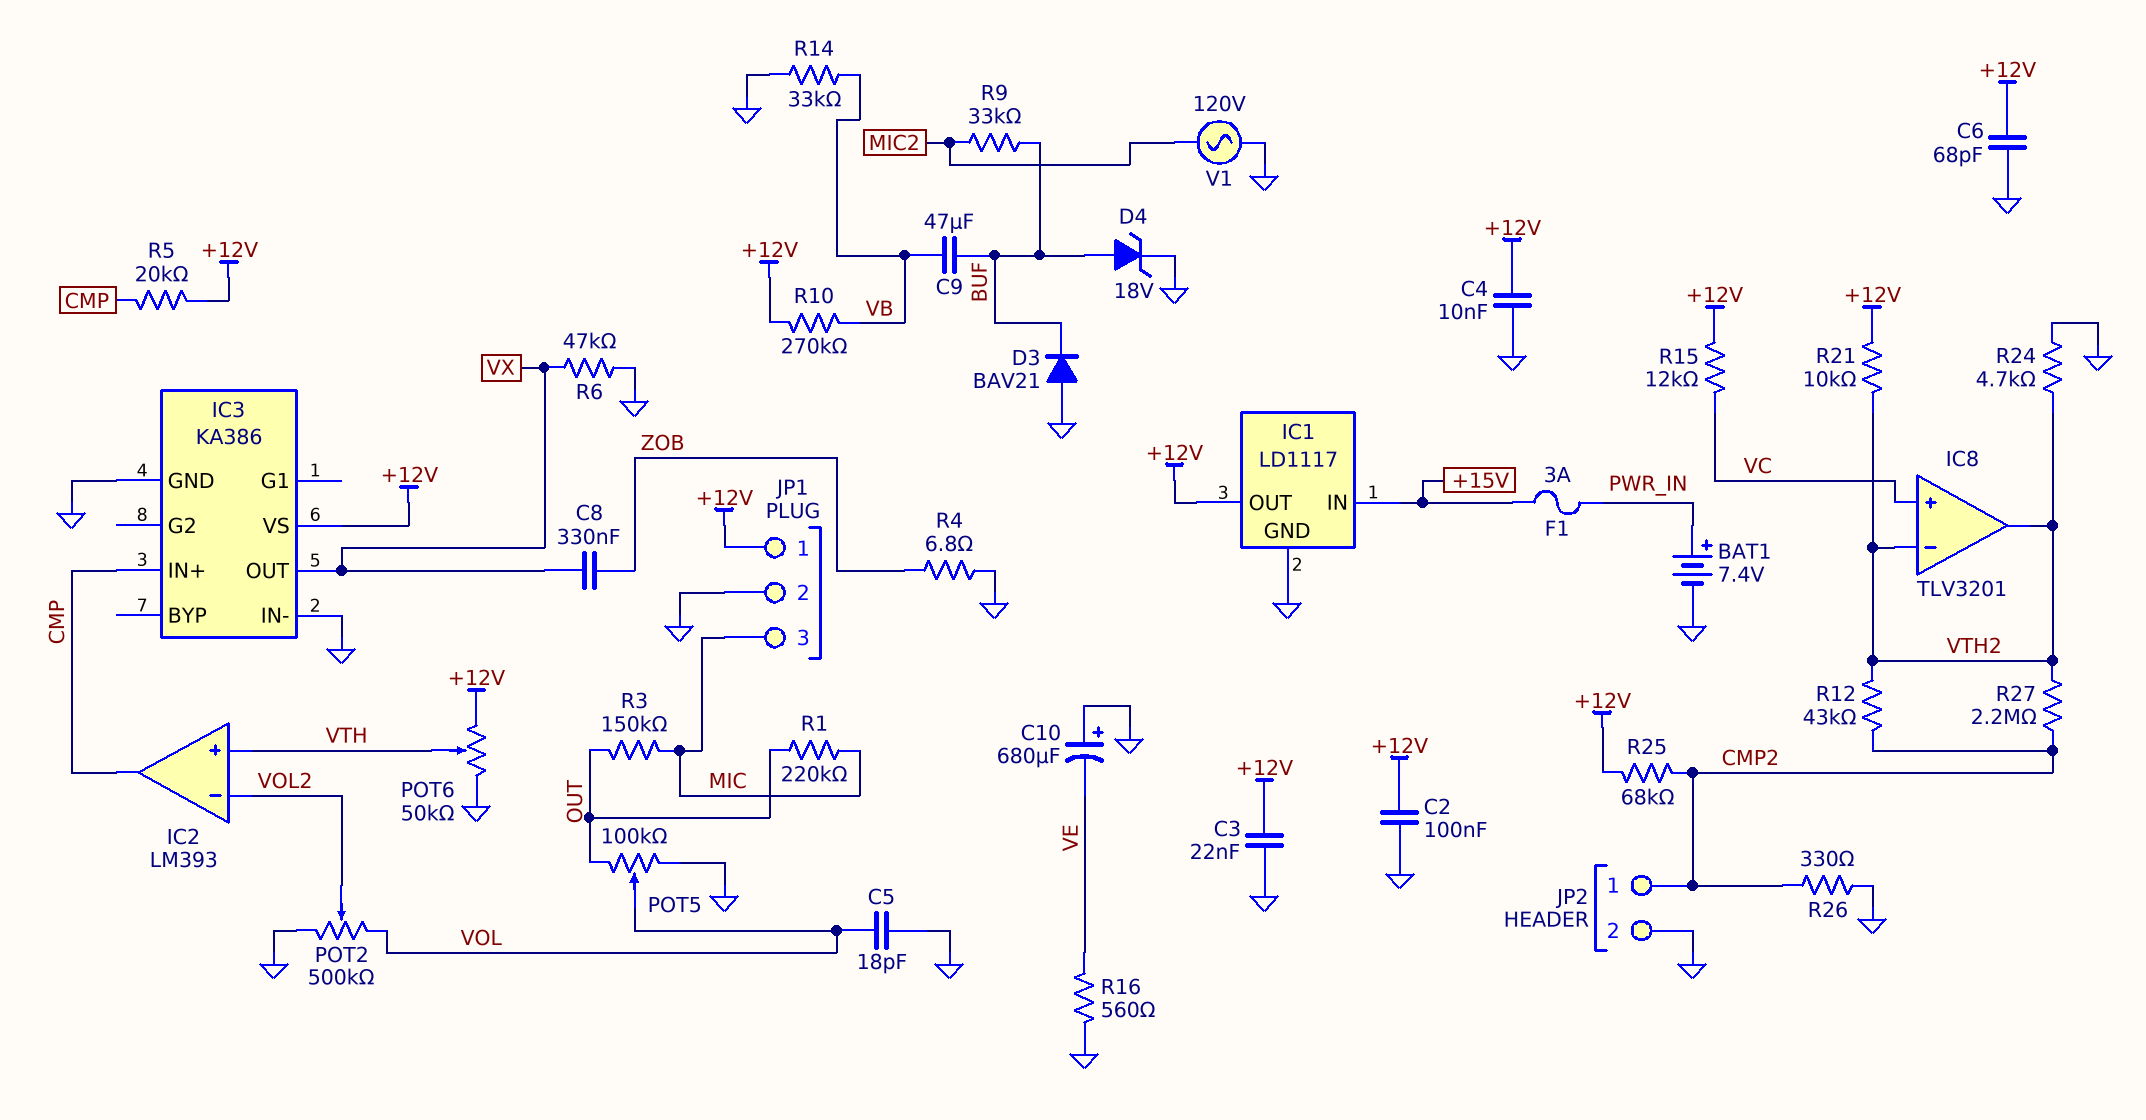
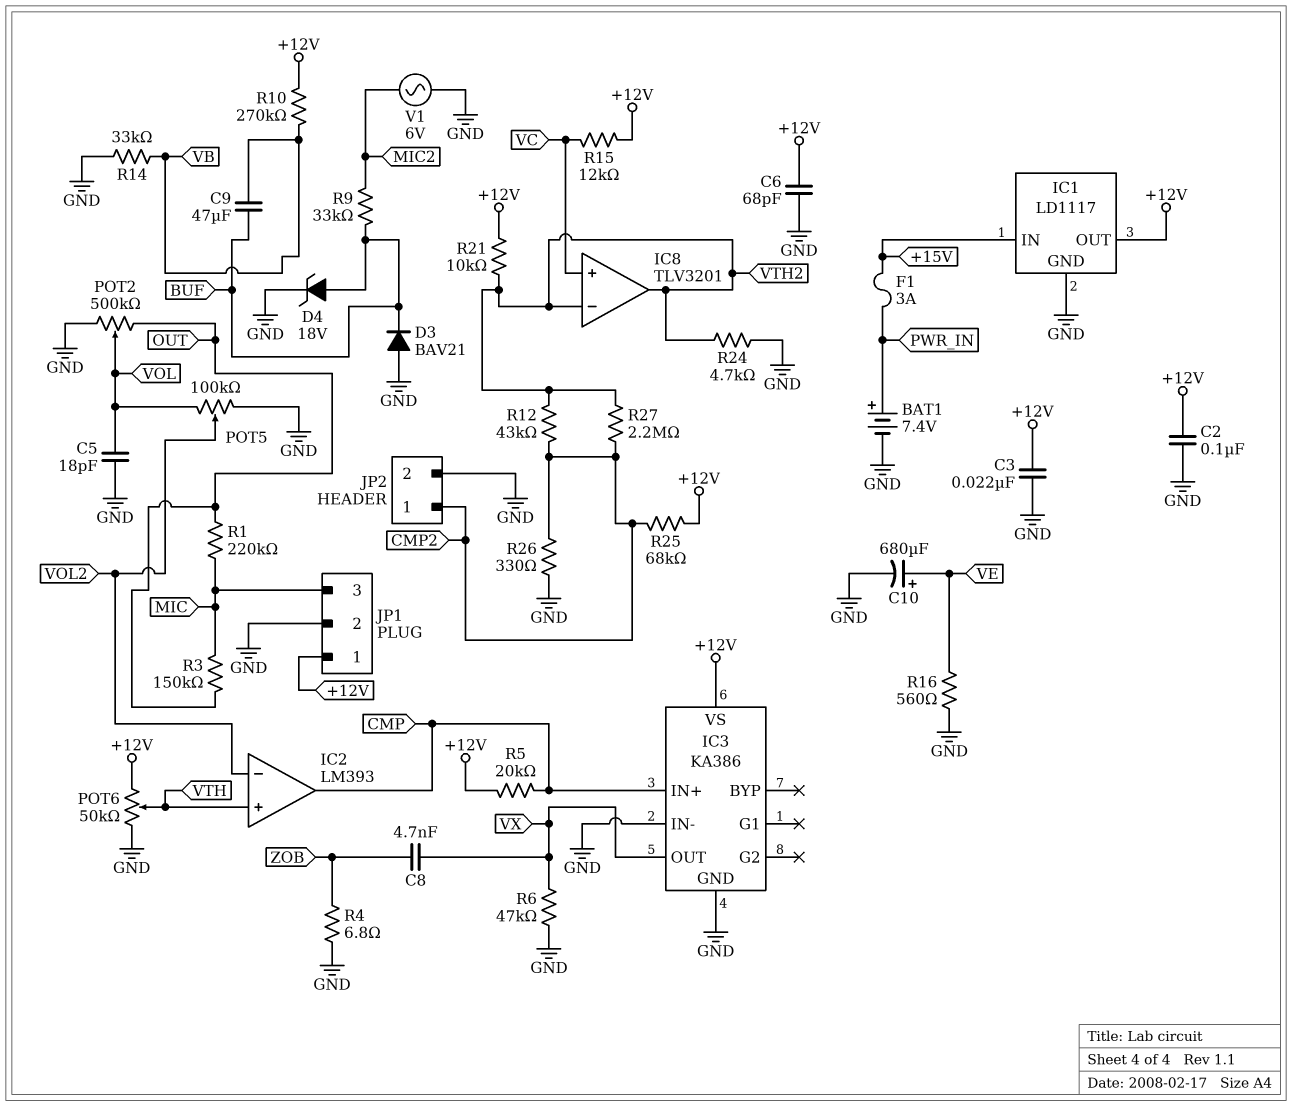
C4: 10nF (+12V, GND) -> none
C8: 330nF (VX, ZOB) -> 4.7nF (VX, ZOB)
C10: 680uF (plus GND, minus VE) -> 680uF (plus VE, minus GND)
POT2: 500k (GND, VOL, wiper VOL2) -> 500k (GND, OUT, wiper VOL)
POT5: 100k (GND, OUT, wiper VOL) -> 100k (GND, VOL, wiper VOL2)
V1: AC 120V (GND, MIC2) -> AC 6V (GND, MIC2)

